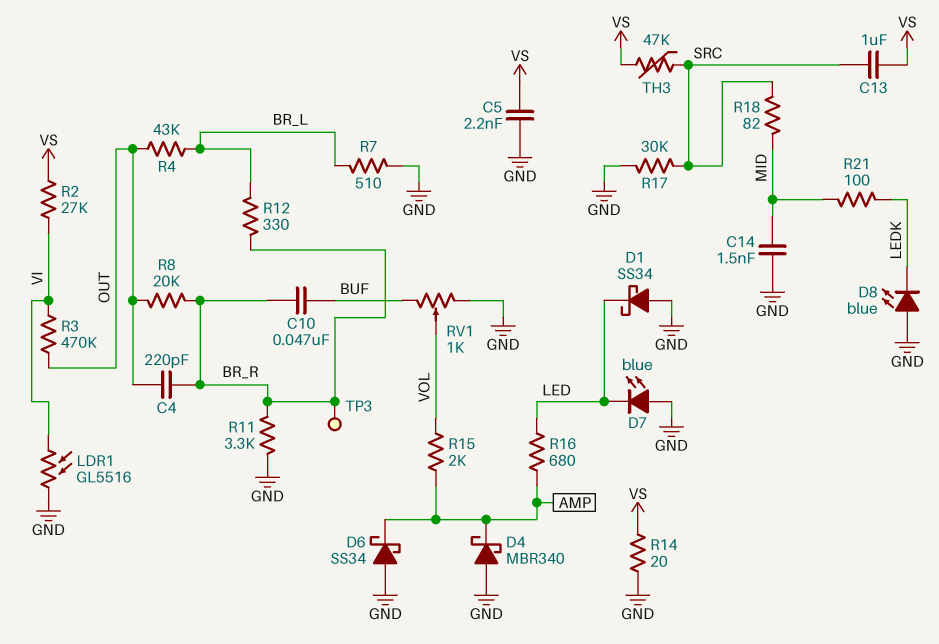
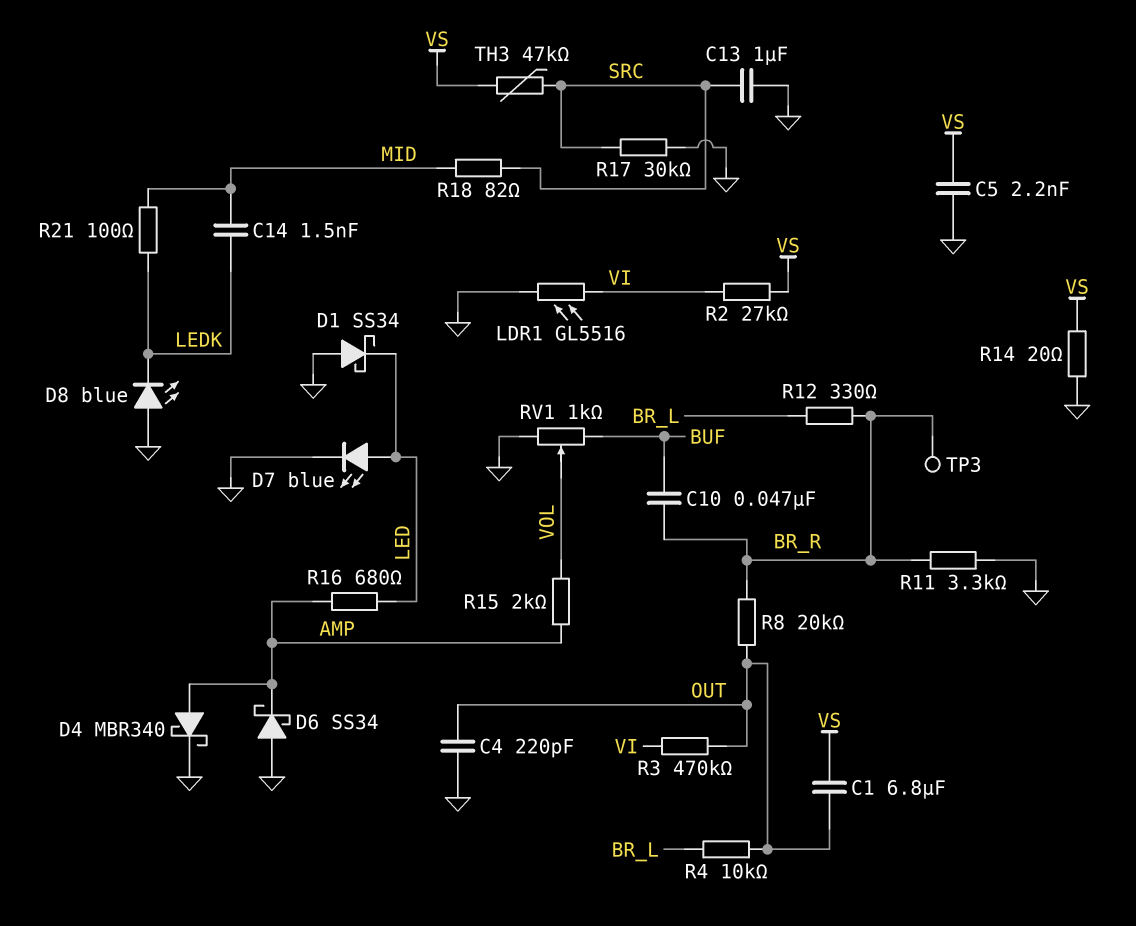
C1: none -> 6.8uF (OUT, VS)
C4: 220pF (BR_R, OUT) -> 220pF (GND, OUT)
C13: 1uF (SRC, VS) -> 1uF (GND, SRC)
C14: 1.5nF (GND, MID) -> 1.5nF (LEDK, MID)
D4: schottky MBR340 (A GND, K AMP) -> schottky MBR340 (A AMP, K GND)
D7: LED blue (A GND, K LED) -> LED blue (A LED, K GND)
R4: 43k (BR_L, OUT) -> 10k (BR_L, OUT)
R7: 510 (BR_L, GND) -> none

